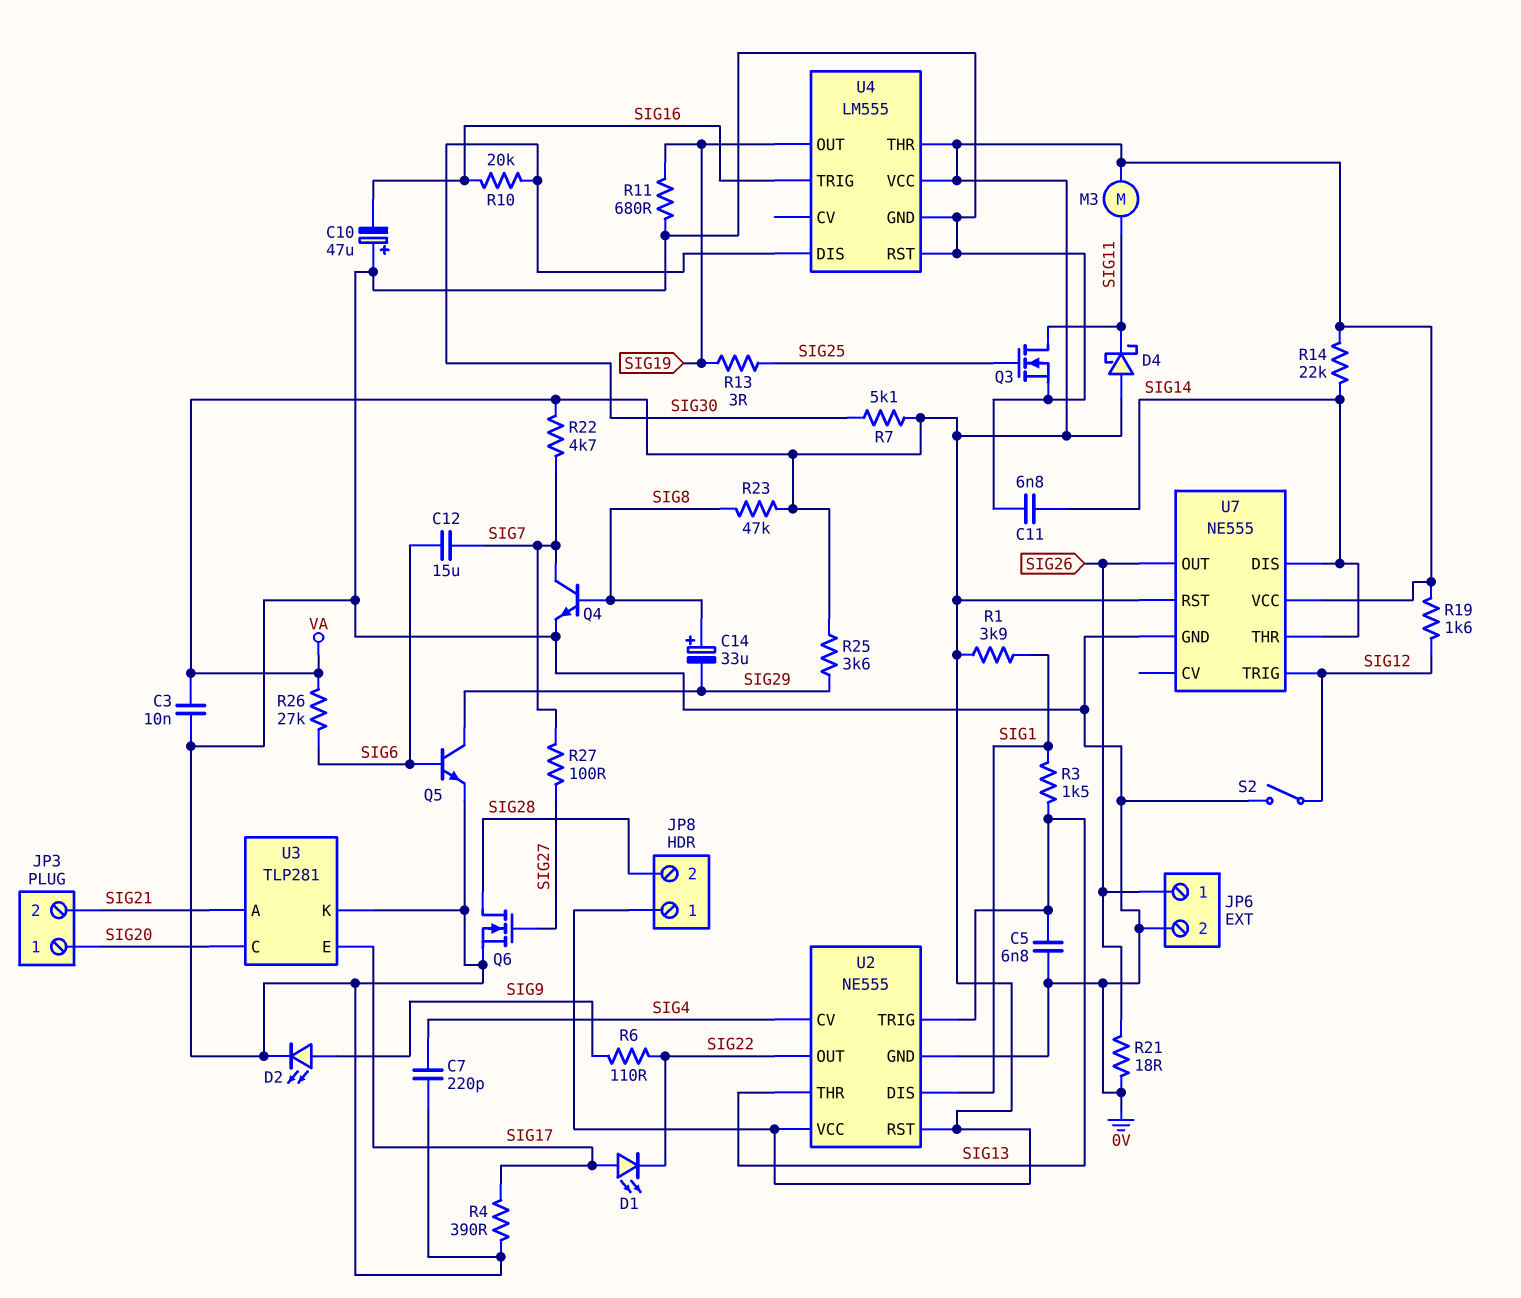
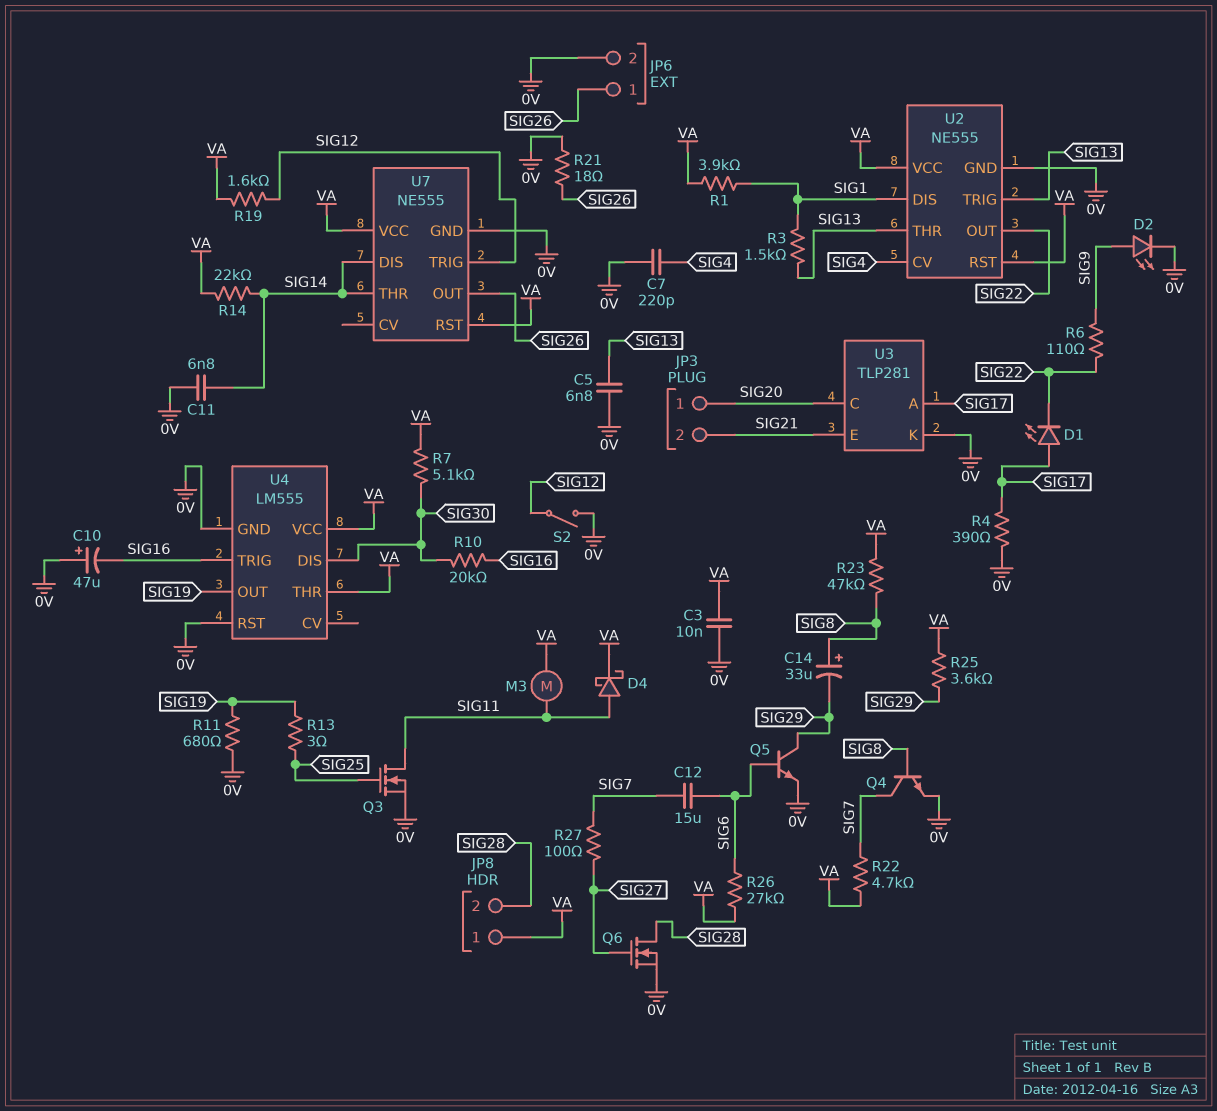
D4: schottky (A VA, K SIG11) -> schottky (A SIG11, K VA)
U3 pin A: SIG21 -> SIG17
U3 pin E: SIG17 -> SIG21

